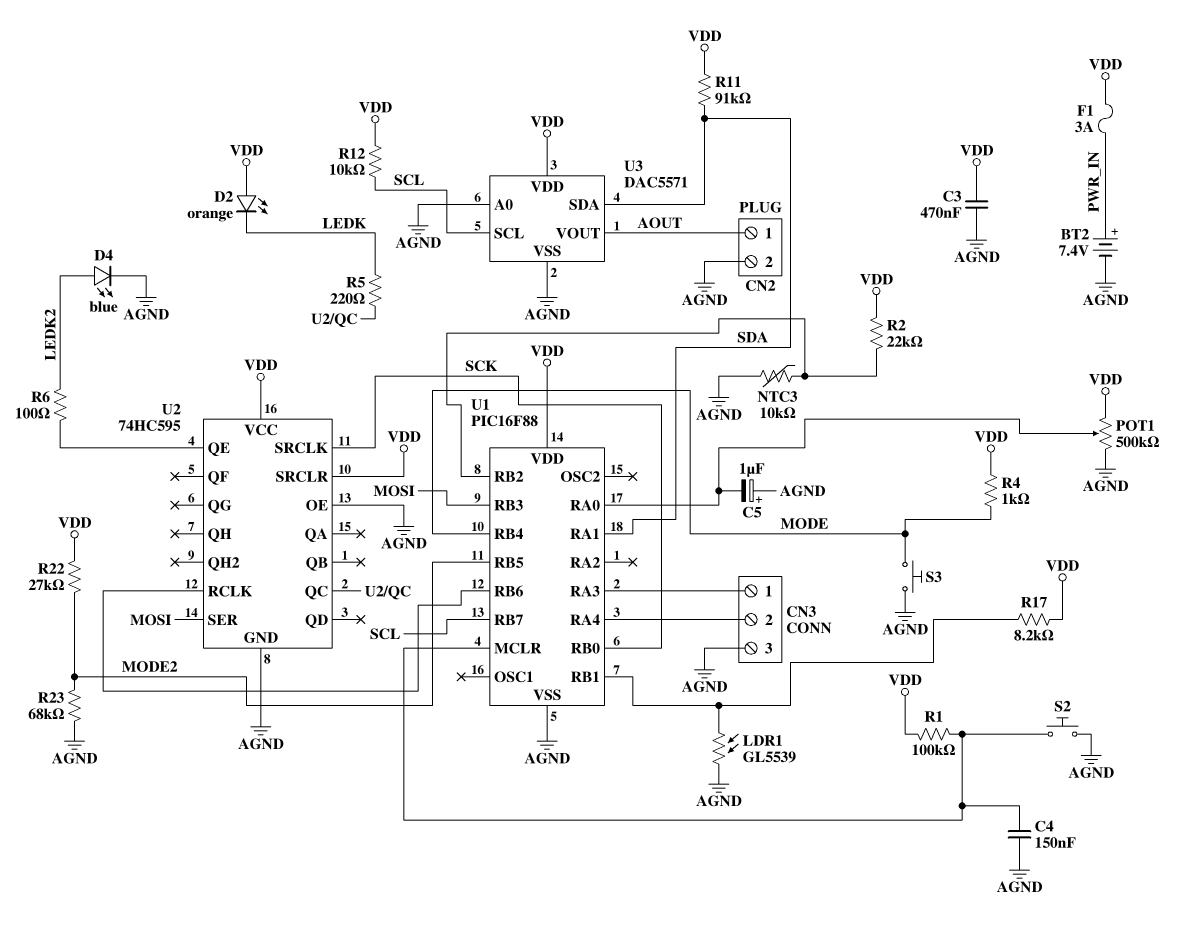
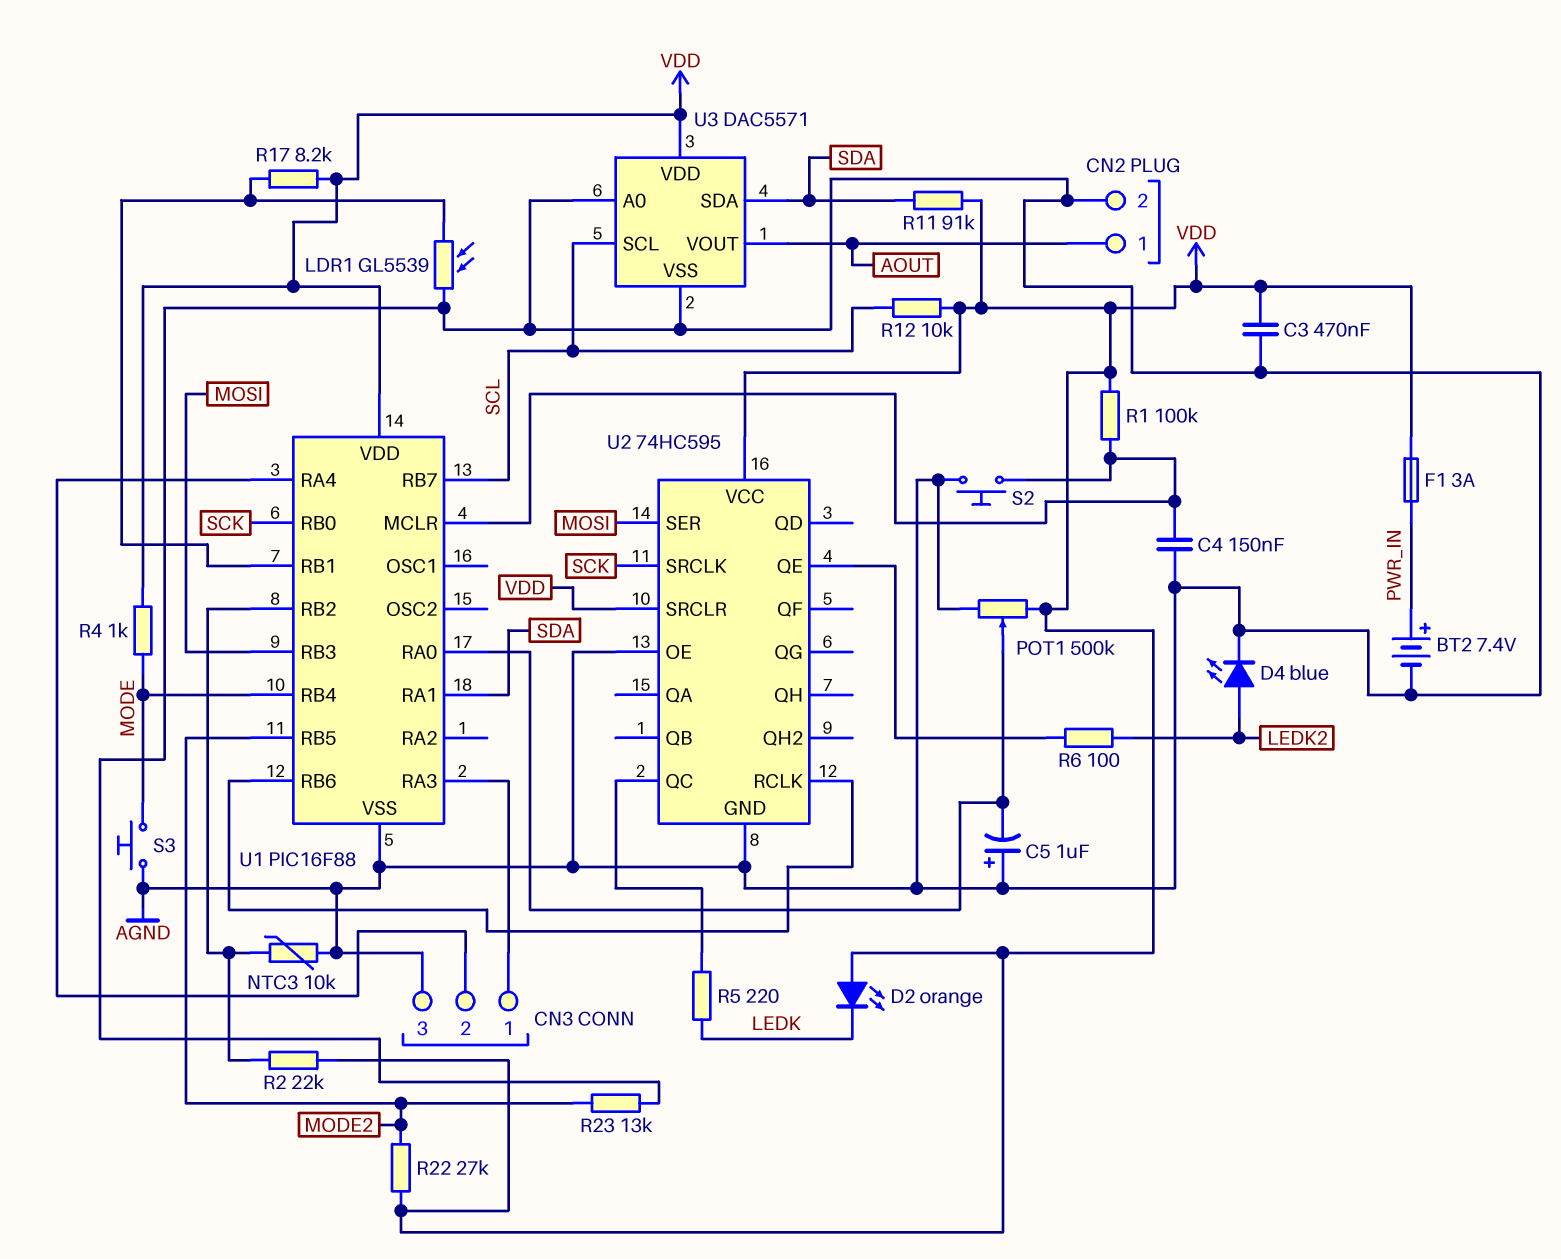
R23: 68k (AGND, MODE2) -> 13k (AGND, MODE2)

